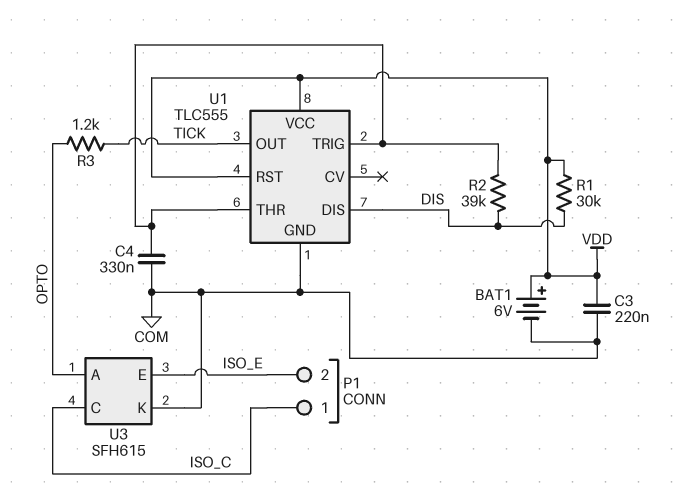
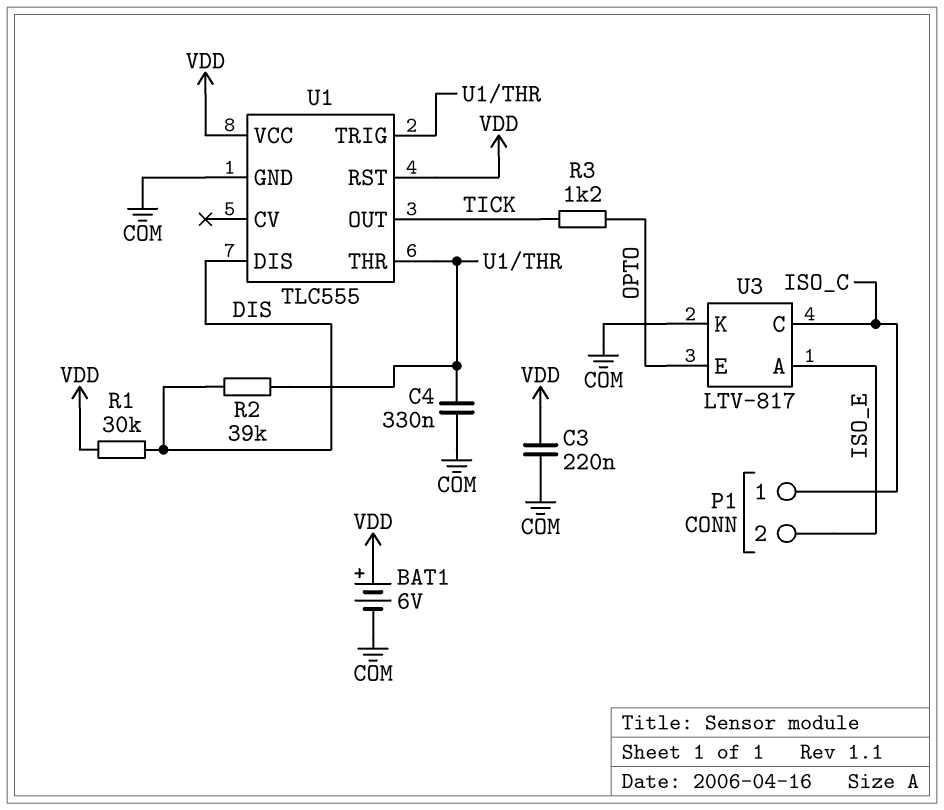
U3: SFH615 -> LTV-817
U3 pin A: OPTO -> ISO_E
U3 pin E: ISO_E -> OPTO

